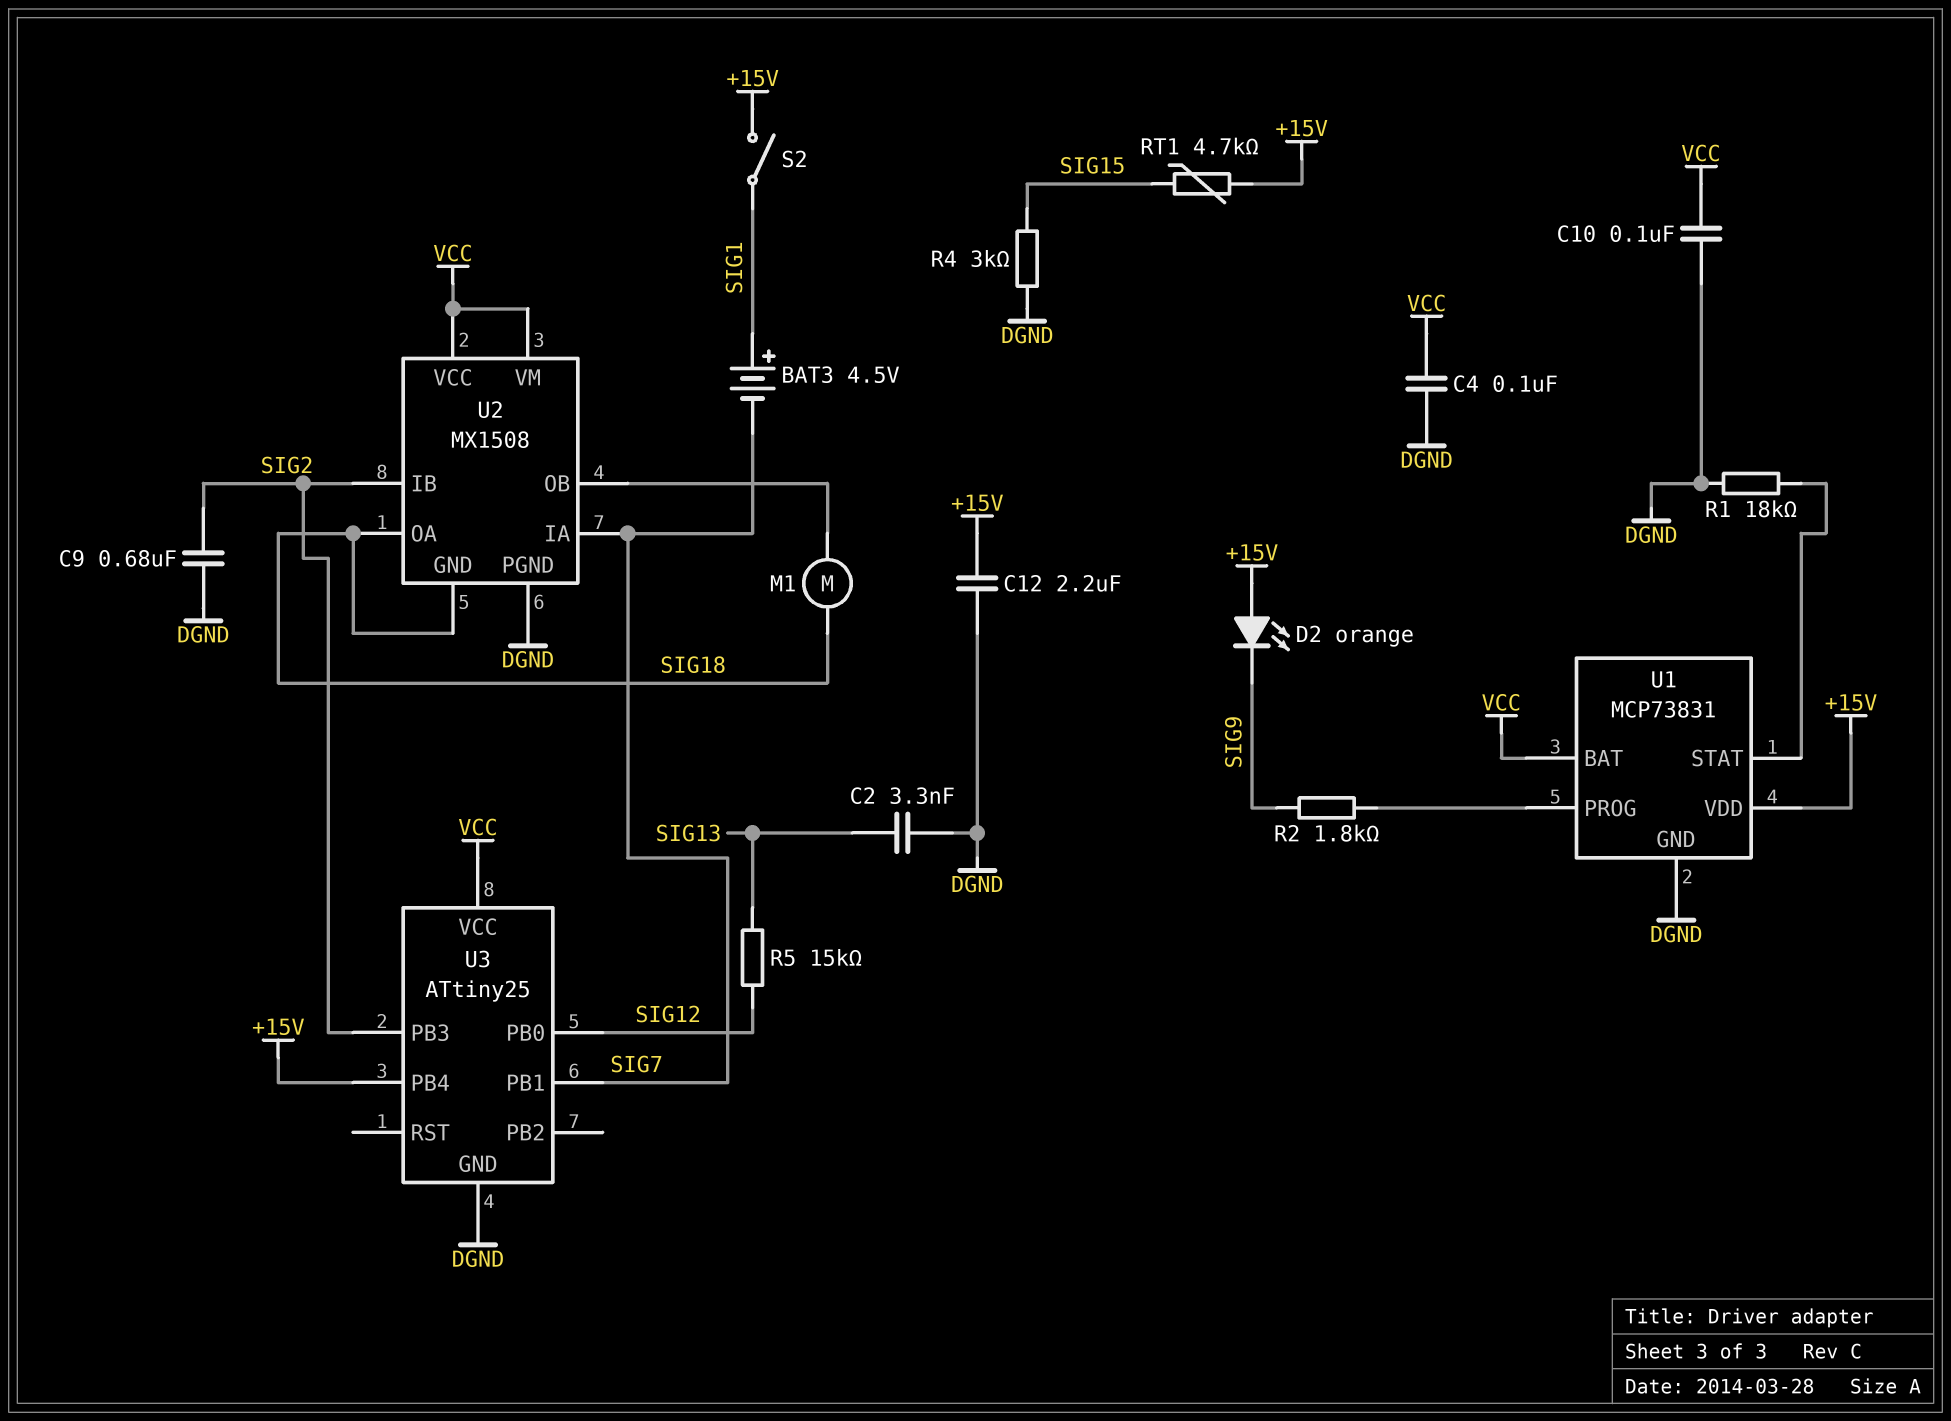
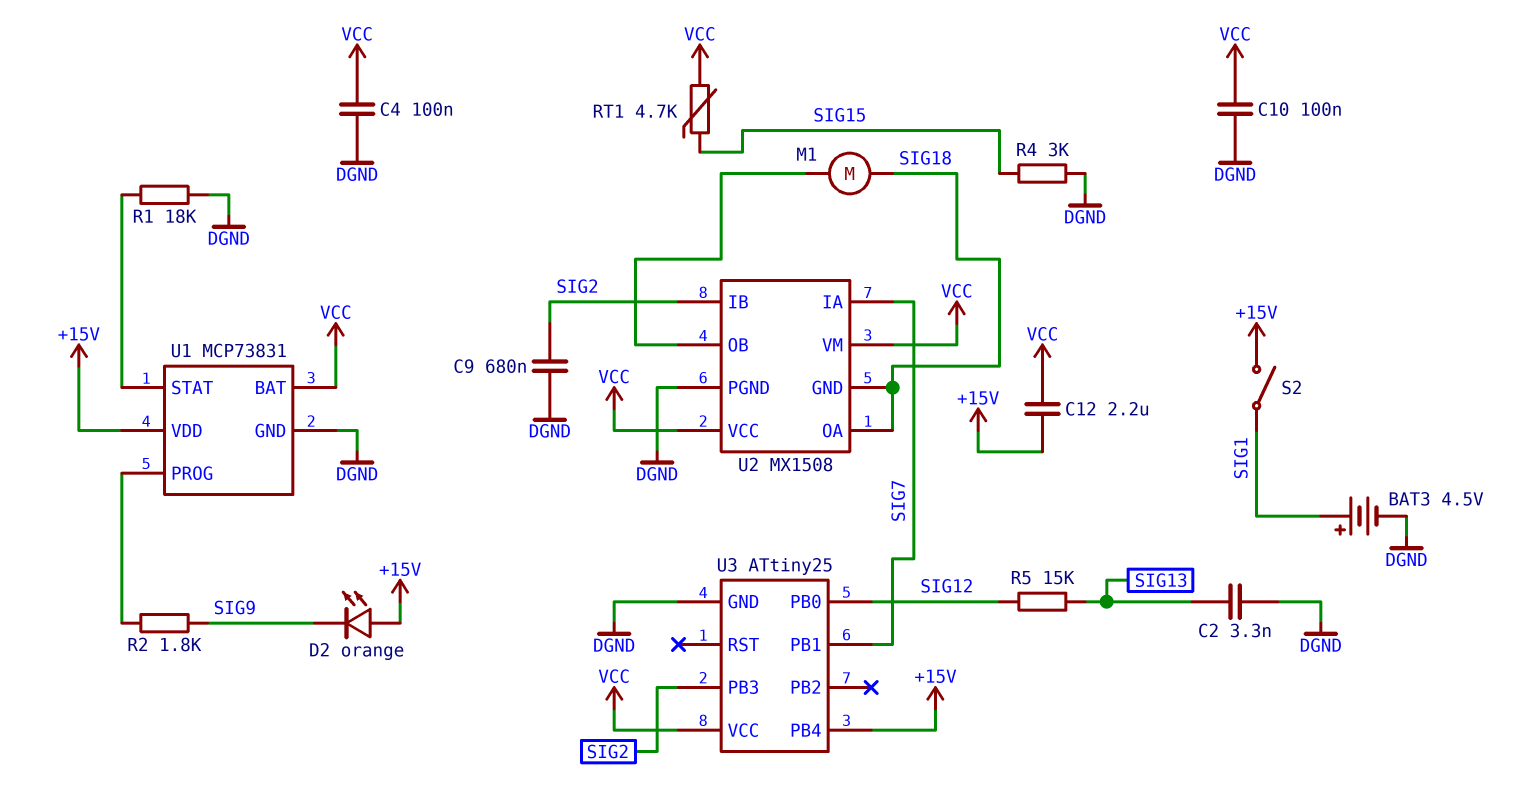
BAT3: 4.5V (plus SIG1, minus SIG7) -> 4.5V (plus SIG1, minus DGND)
C12: 2.2uF (+15V, DGND) -> 2.2uF (+15V, VCC)
RT1: 4.7k (+15V, SIG15) -> 4.7k (SIG15, VCC)

